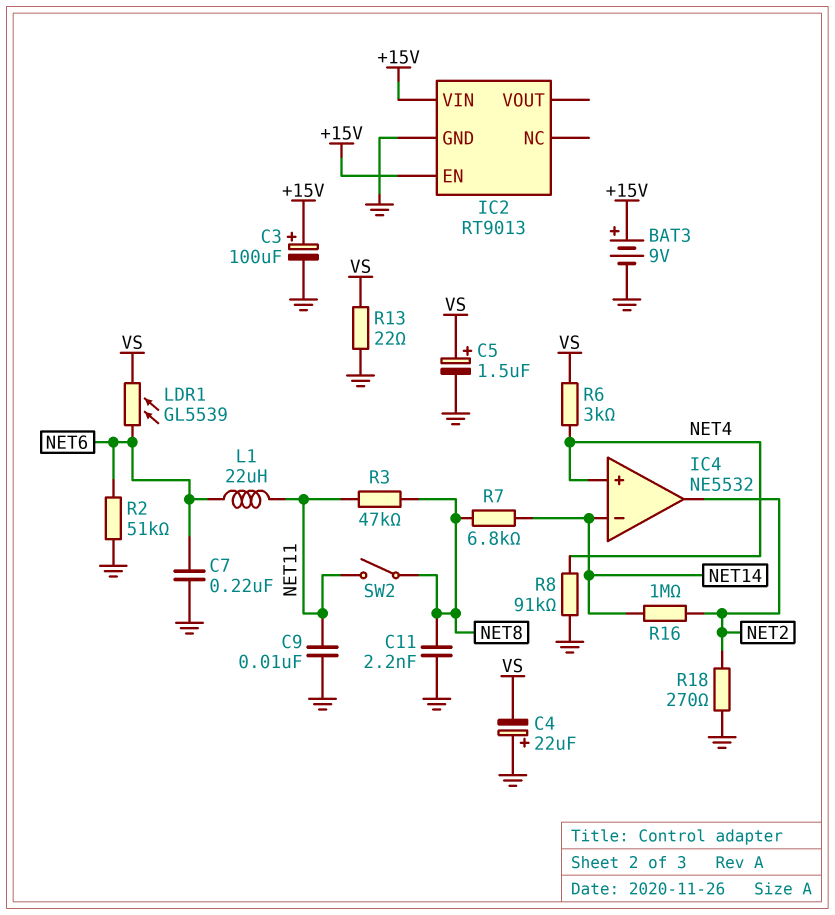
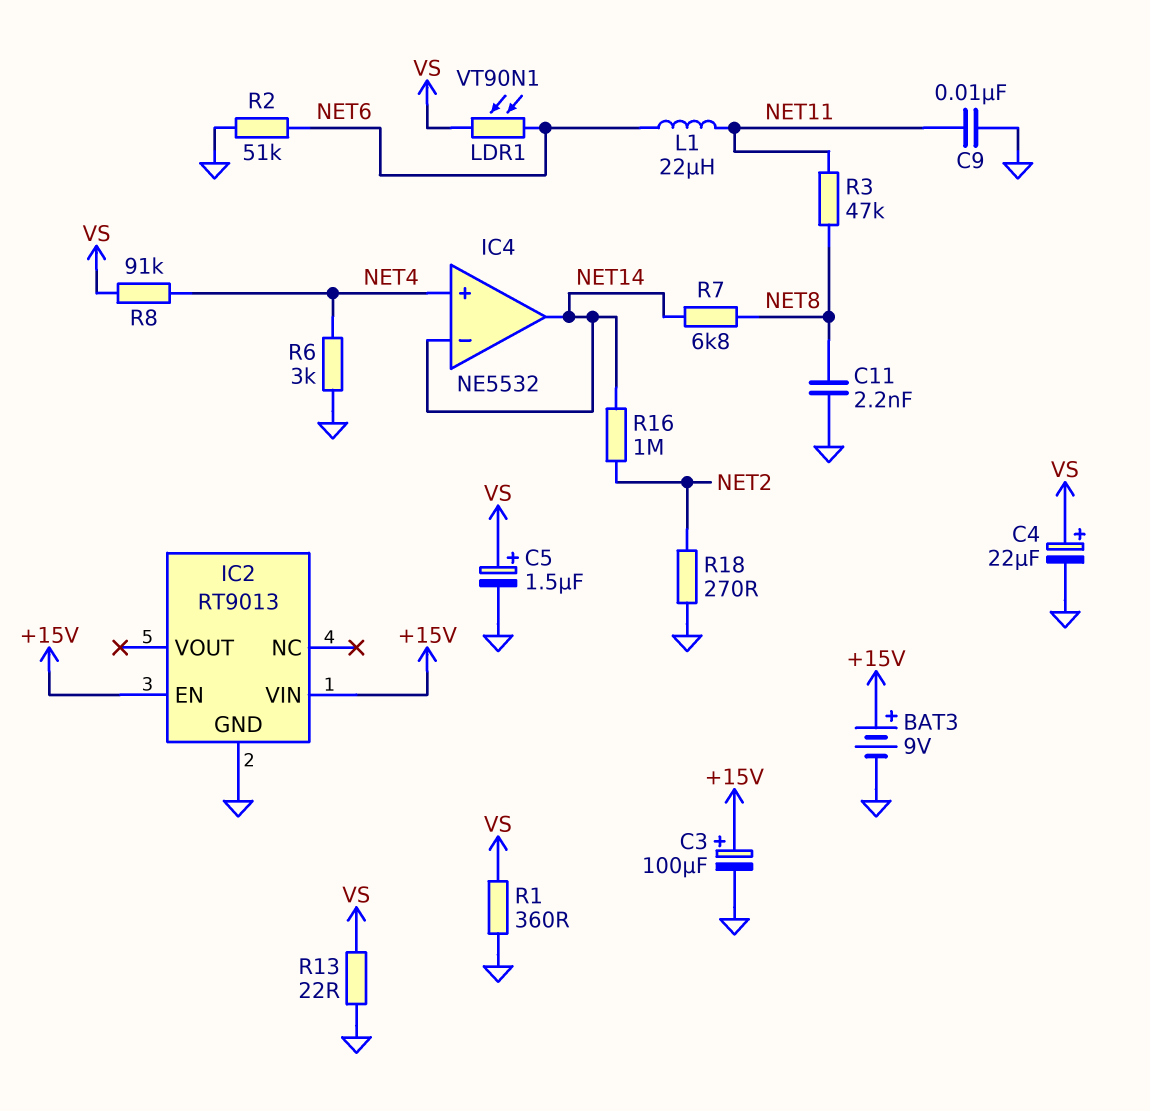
C4: 22uF (plus GND, minus VS) -> 22uF (plus VS, minus GND)
C7: 220nF (GND, NET6) -> none
IC4 pin out: NET2 -> NET14
LDR1: GL5539 (NET6, VS) -> VT90N1 (NET6, VS)
R1: none -> 360 (GND, VS)
R6: 3k (NET4, VS) -> 3k (GND, NET4)
R8: 91k (GND, NET4) -> 91k (NET4, VS)
SW2: switch (NET8, NET11) -> none

